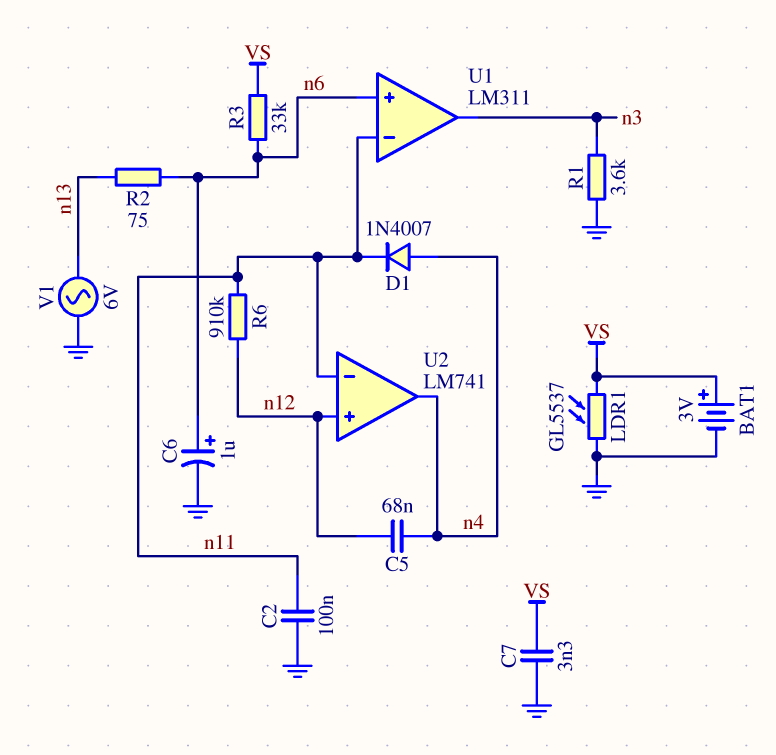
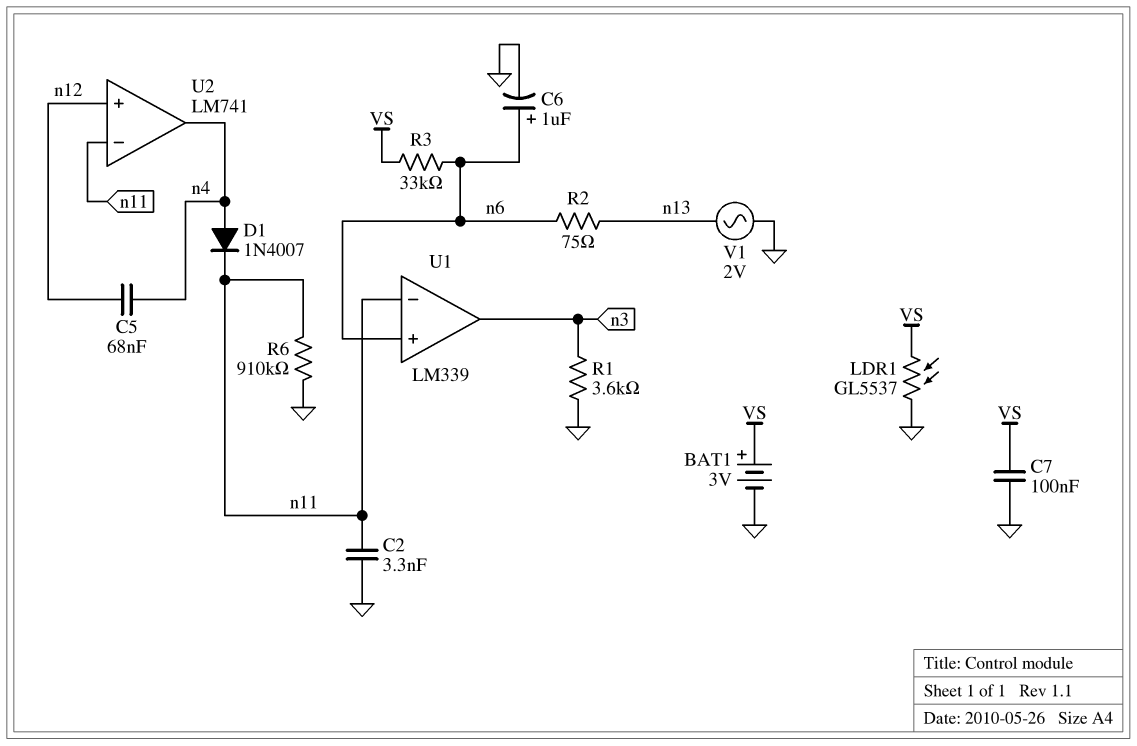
C2: 100nF (GND, n11) -> 3.3nF (GND, n11)
C7: 3.3nF (GND, VS) -> 100nF (GND, VS)
R6: 910k (n11, n12) -> 910k (GND, n11)
U1: LM311 -> LM339
V1: AC 6V (GND, n13) -> AC 2V (GND, n13)

